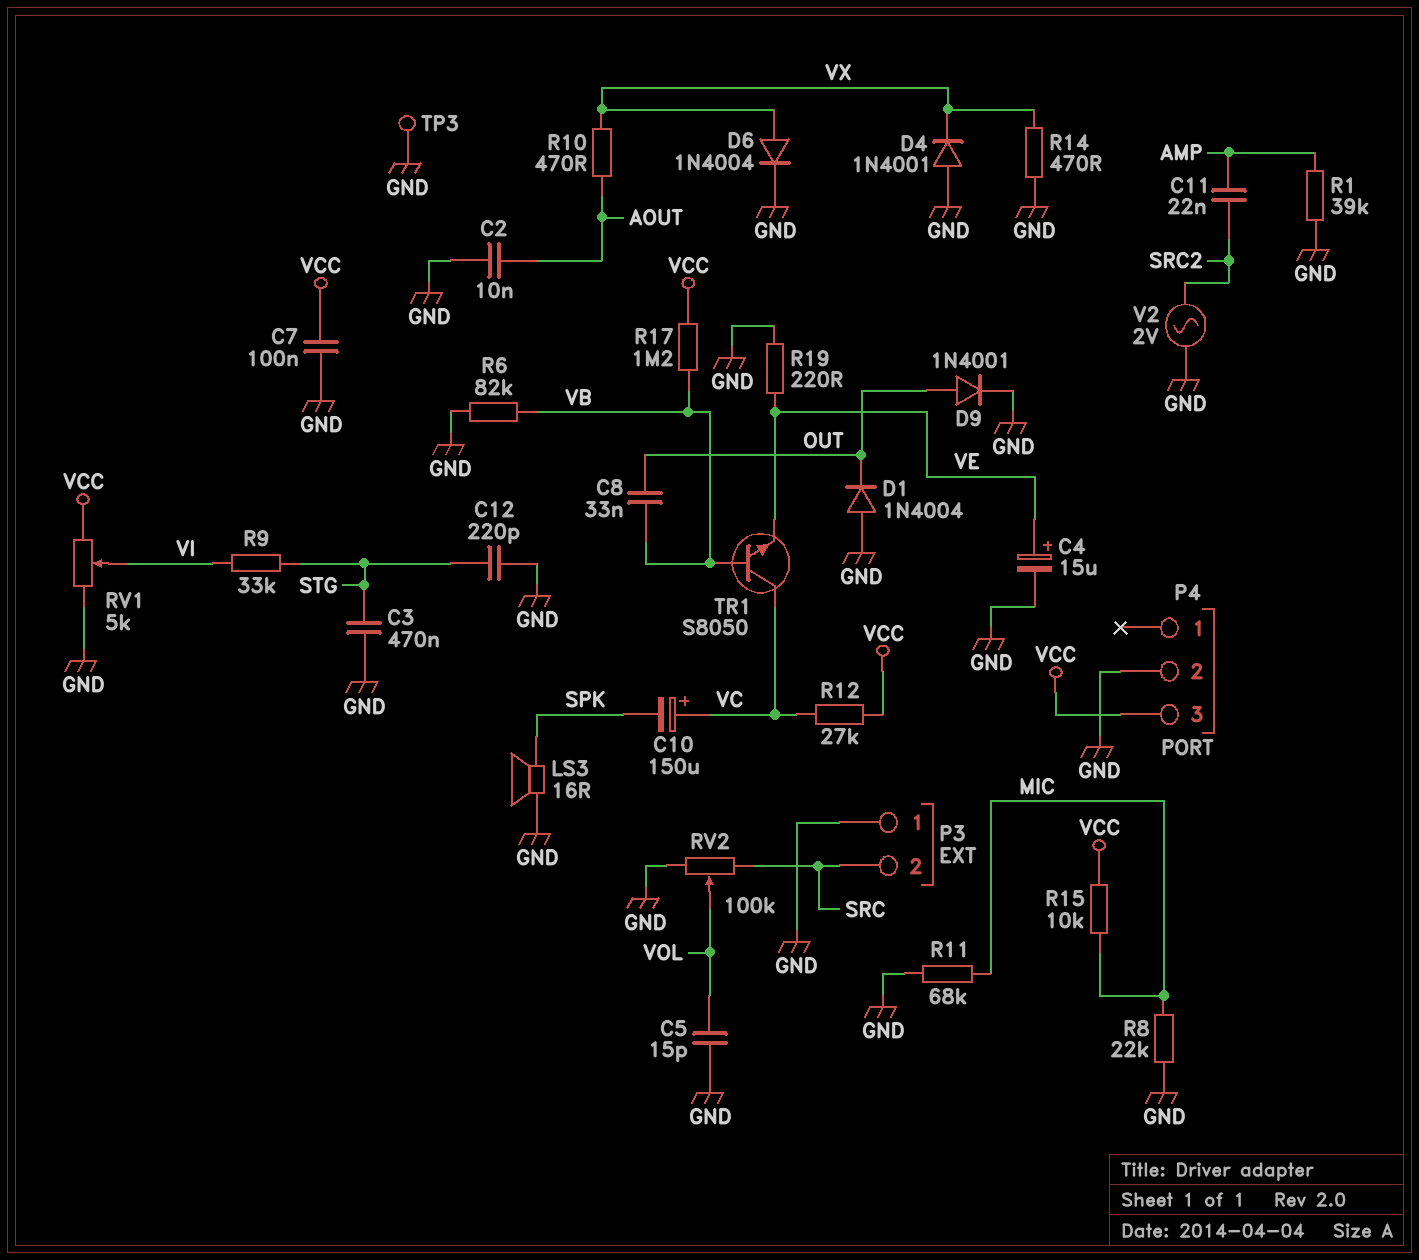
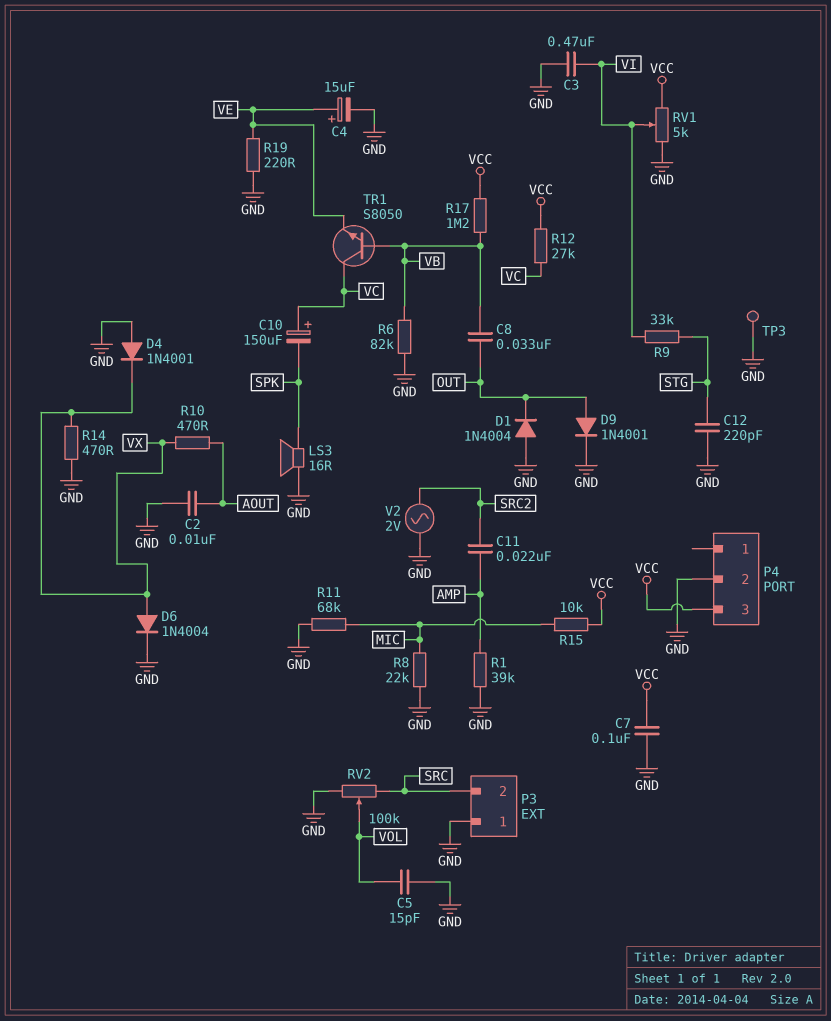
C3: 470nF (GND, STG) -> 470nF (GND, VI)

